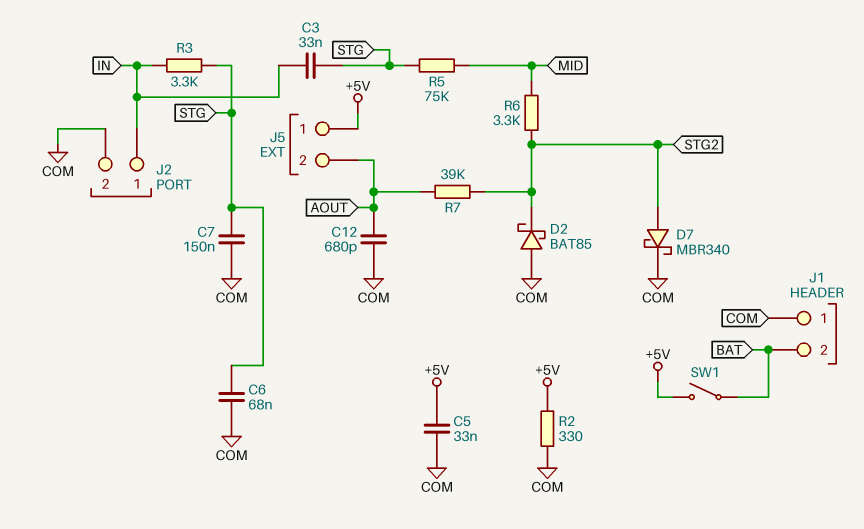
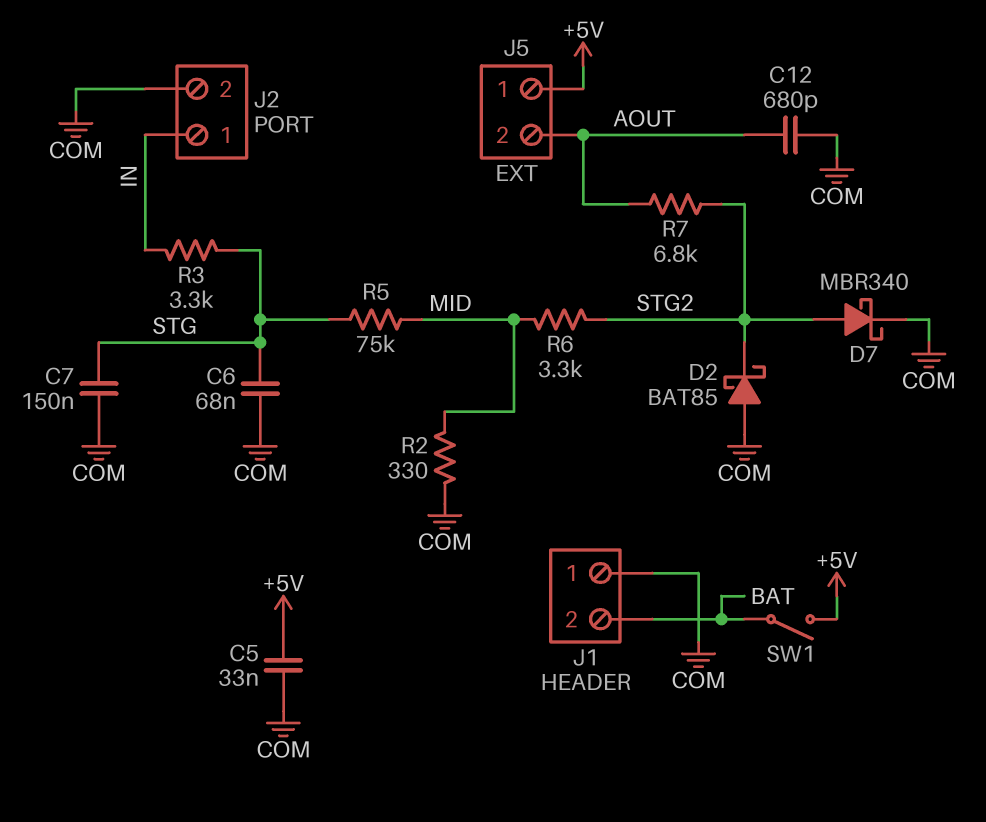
C3: 33nF (IN, STG) -> none
R2: 330 (+5V, COM) -> 330 (COM, MID)
R7: 39k (AOUT, STG2) -> 6.8k (AOUT, STG2)

